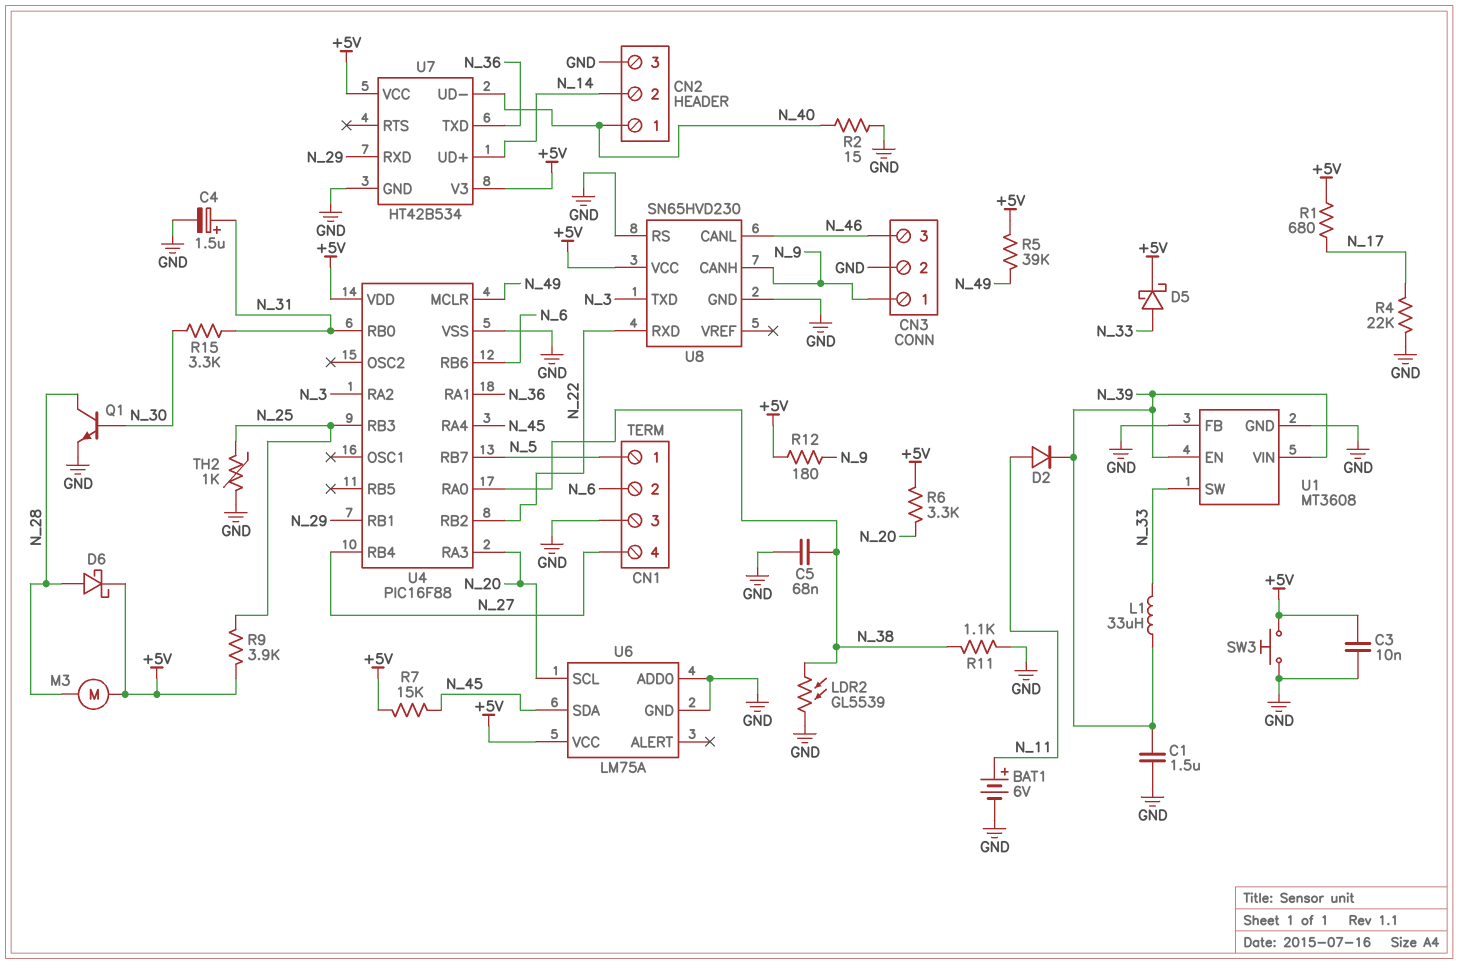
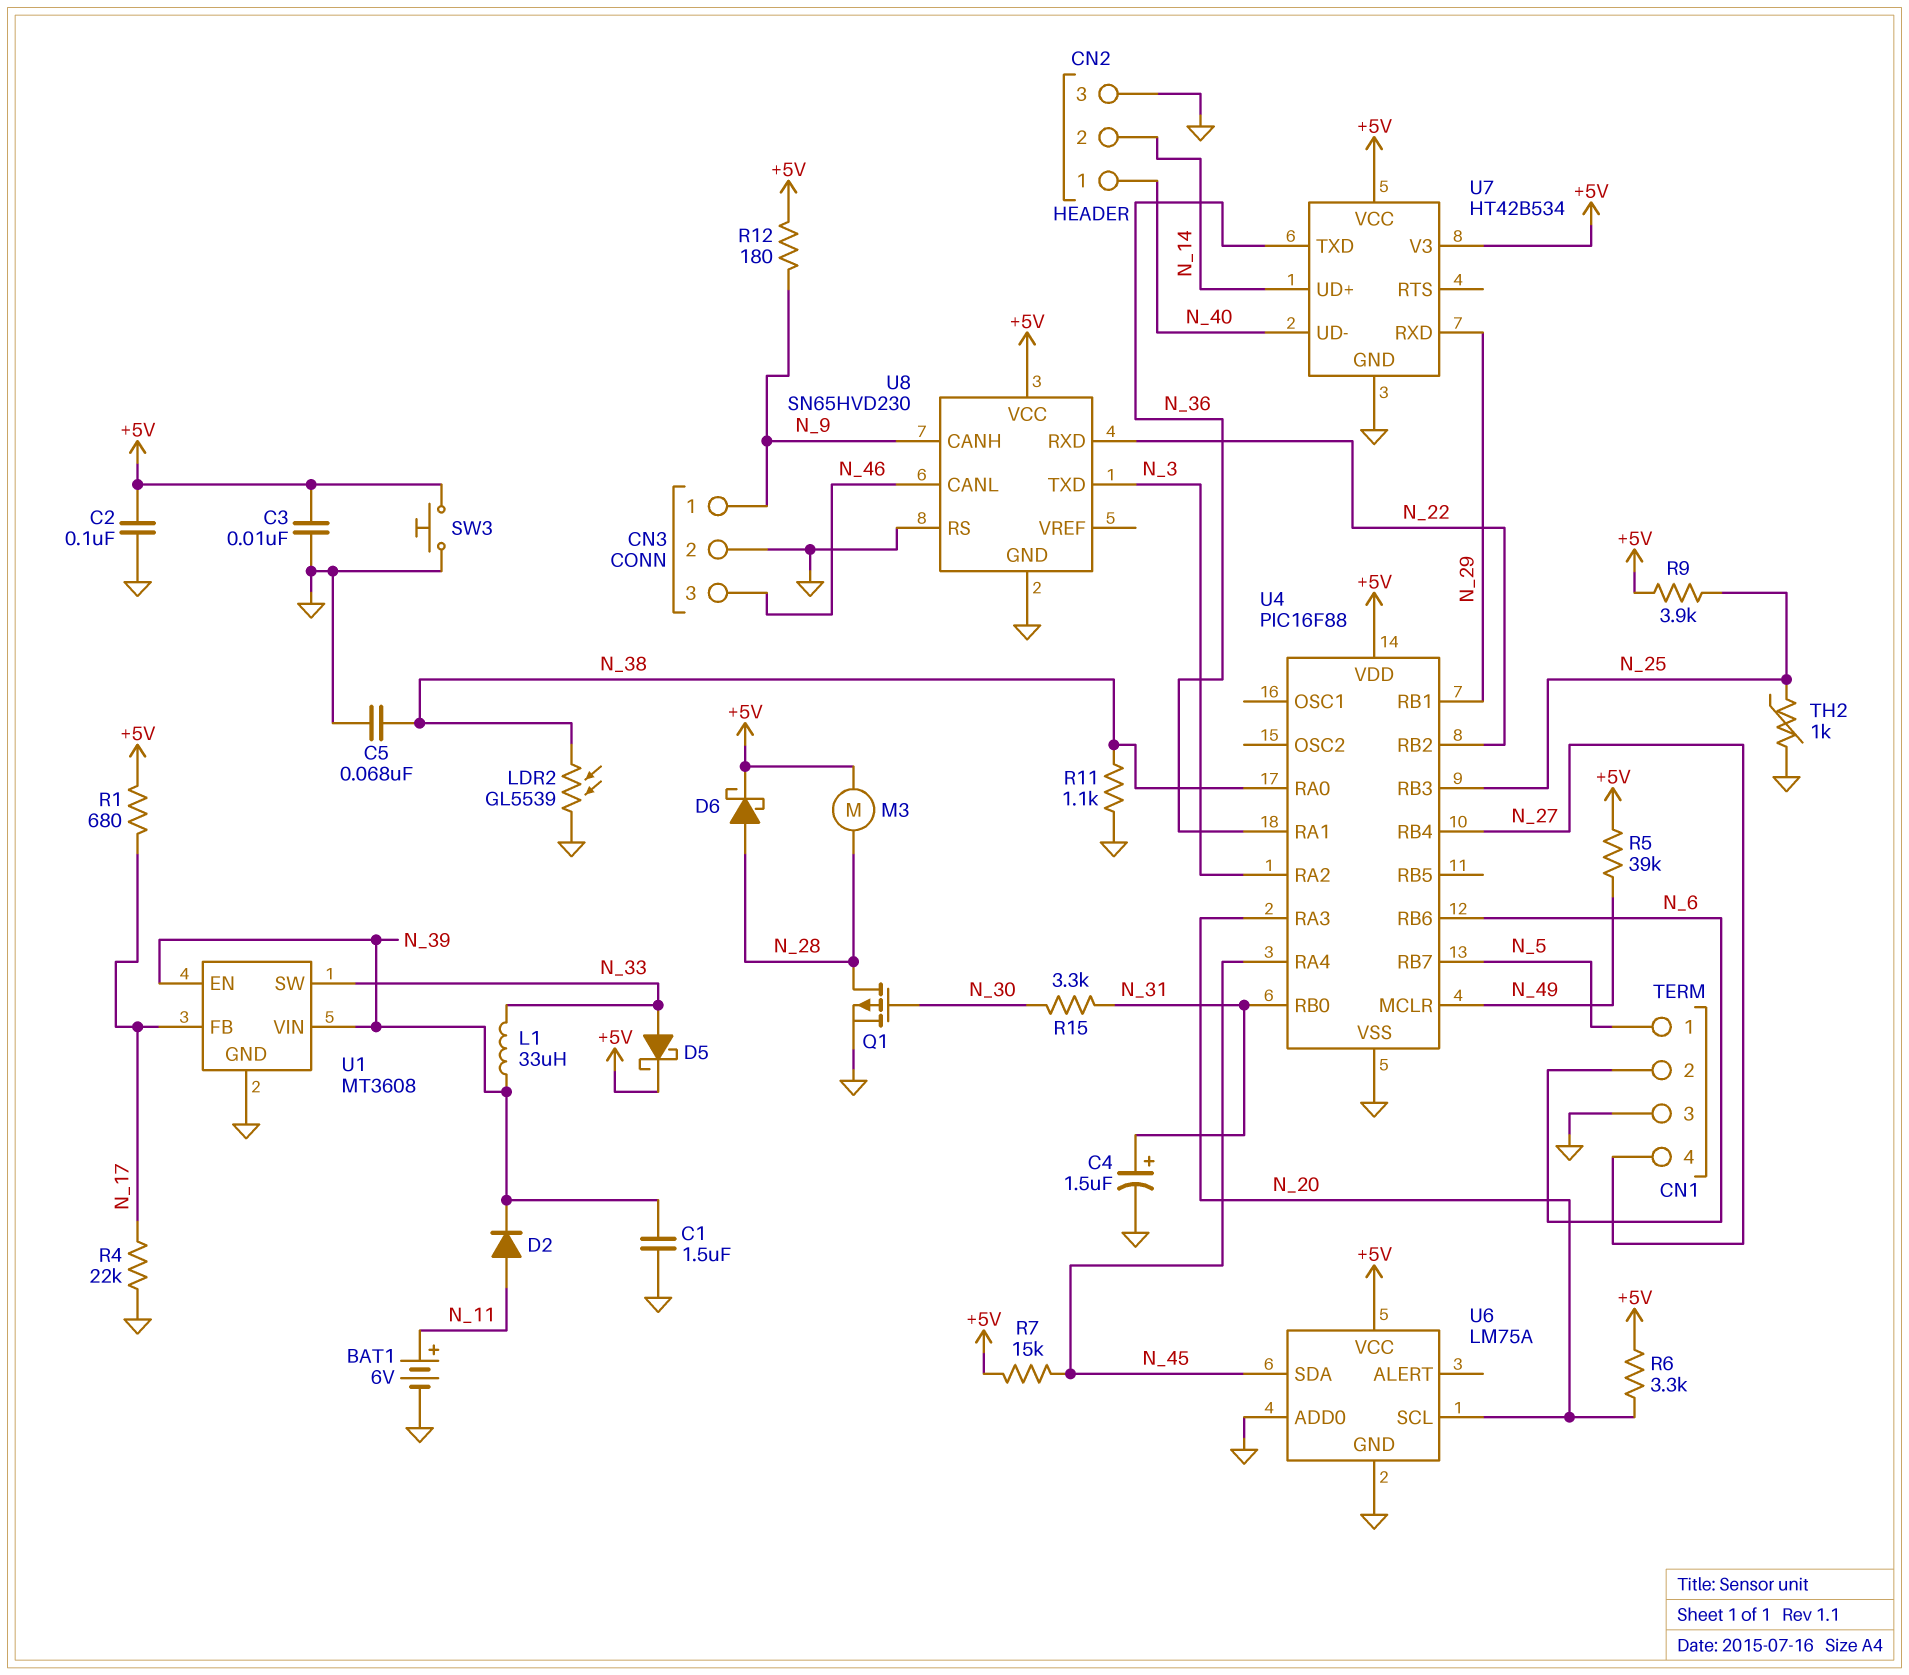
C2: none -> 100nF (+5V, GND)
Q1: NPN (B N_30, C N_28, E GND) -> PMOS (G N_30, D N_28, S GND)
R2: 15 (GND, N_40) -> none
U1 pin FB: GND -> N_17

